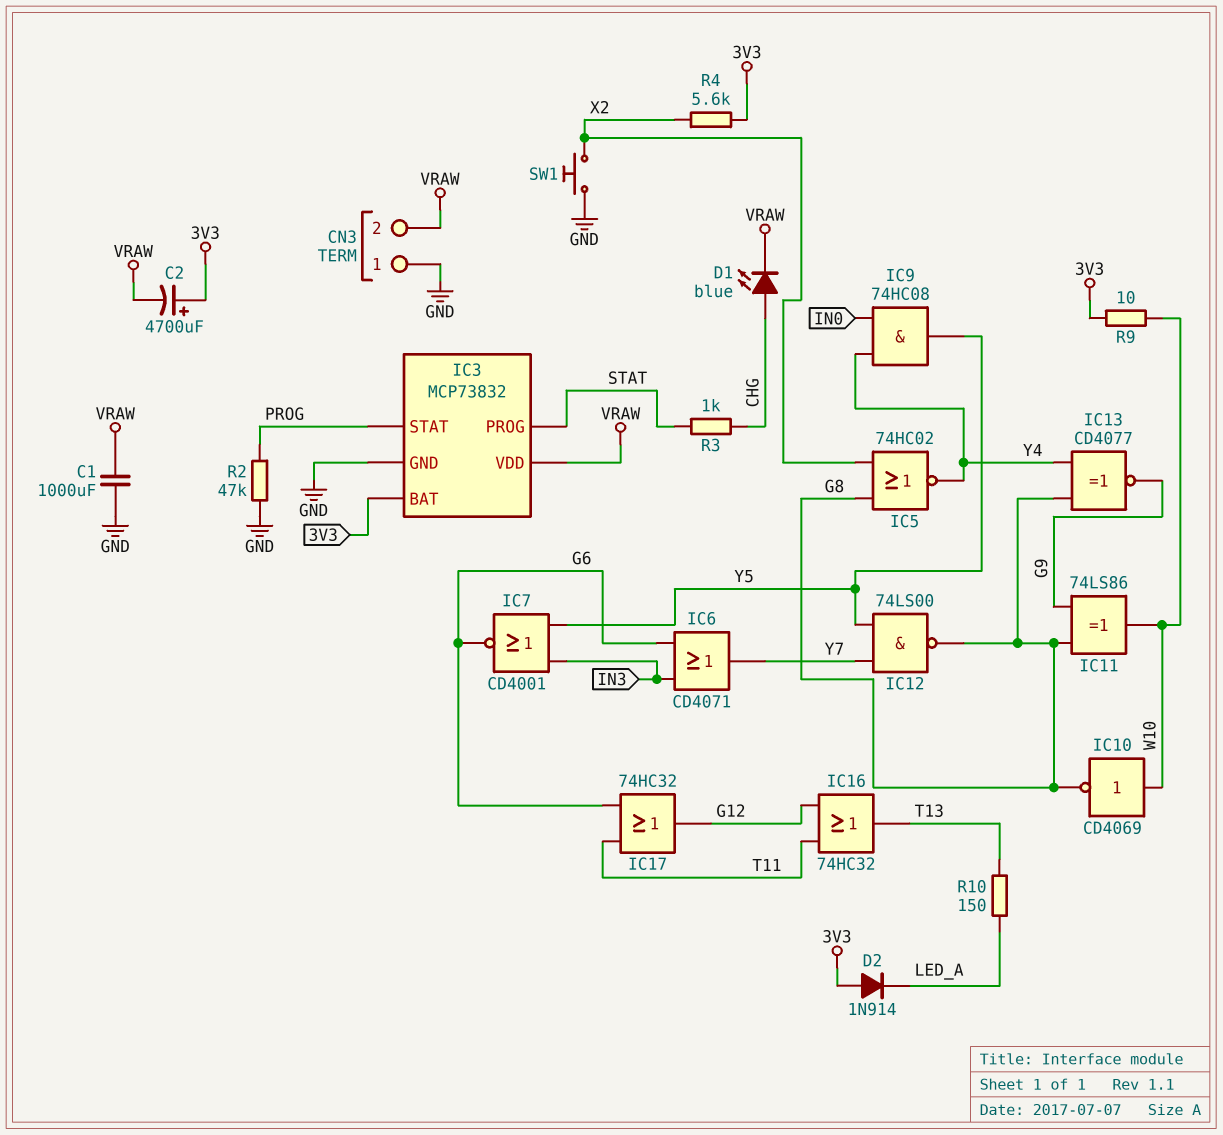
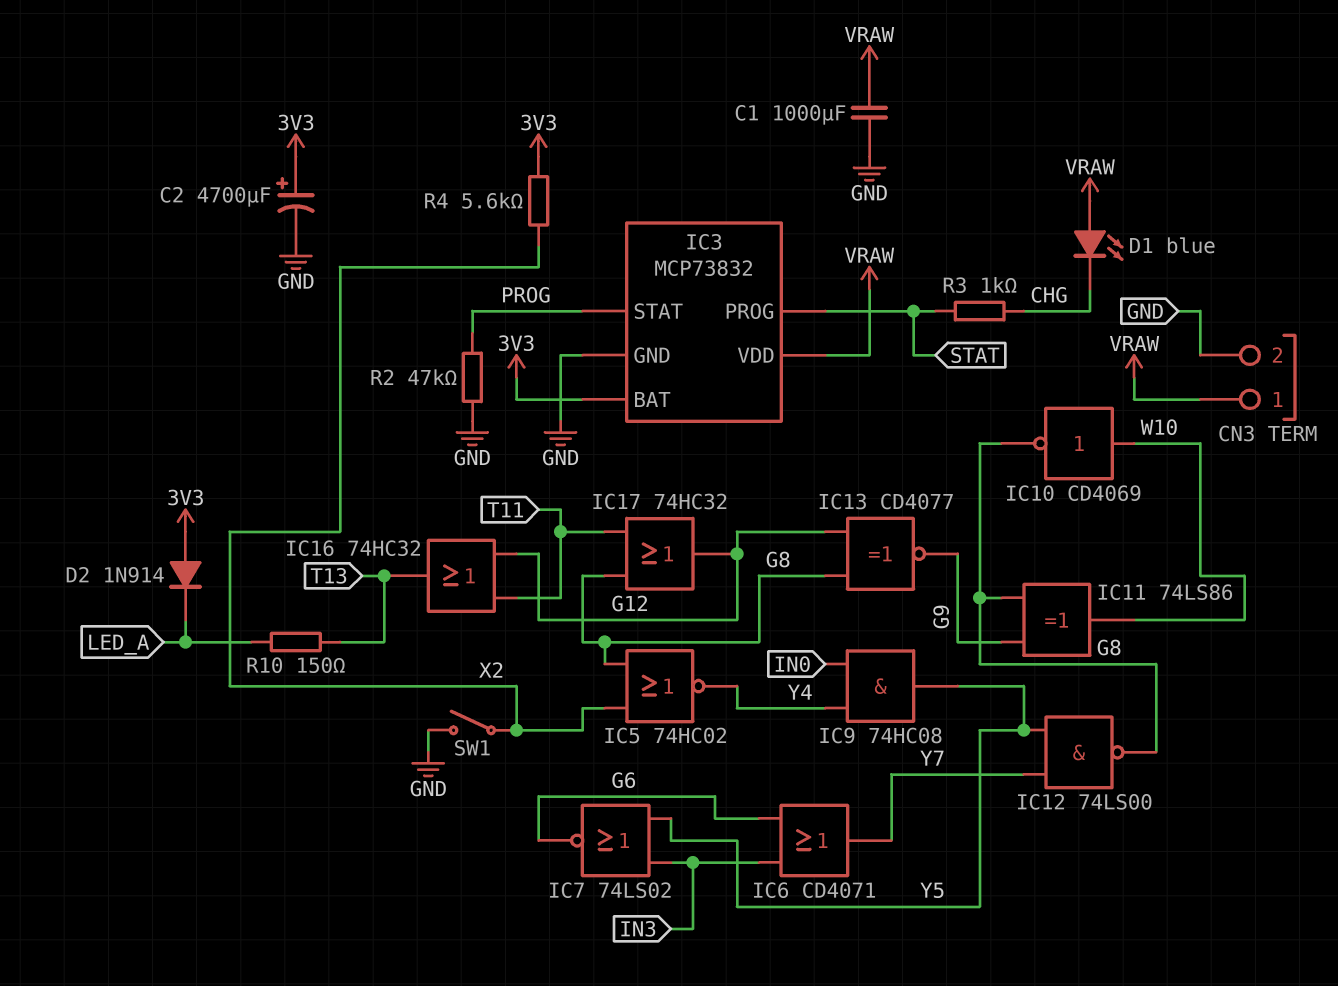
C2: 4700uF (plus 3V3, minus VRAW) -> 4700uF (plus 3V3, minus GND)
CN3 pin 1: GND -> VRAW
CN3 pin 2: VRAW -> GND
D1: LED blue (A CHG, K VRAW) -> LED blue (A VRAW, K CHG)
IC7: NOR CD4001 (in IN3, in Y5, out G6) -> NOR 74LS02 (in IN3, in Y5, out G6)
IC13: XNOR CD4077 (in G8, in Y4, out G9) -> XNOR CD4077 (in G8, in G12, out G9)
IC17: OR 74HC32 (in G6, in T11, out G12) -> OR 74HC32 (in G8, in T11, out G12)
R9: 10 (3V3, W10) -> none
SW1: button (GND, X2) -> switch (GND, X2)

